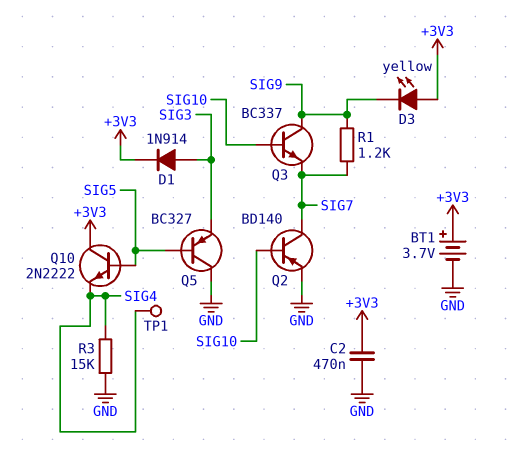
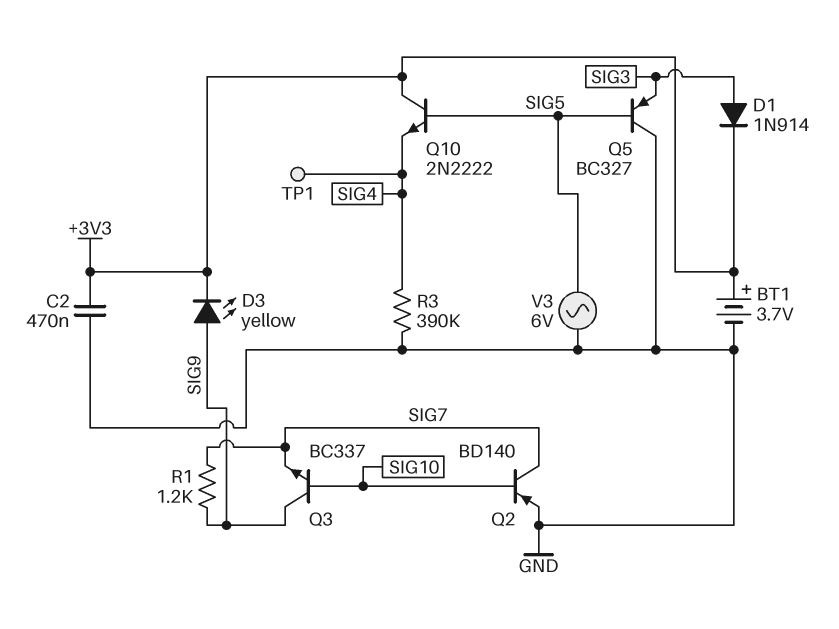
D3: LED yellow (A +3V3, K SIG9) -> LED yellow (A SIG9, K +3V3)
R3: 15k (GND, SIG4) -> 390k (GND, SIG4)
V3: none -> AC 6V (GND, SIG5)

